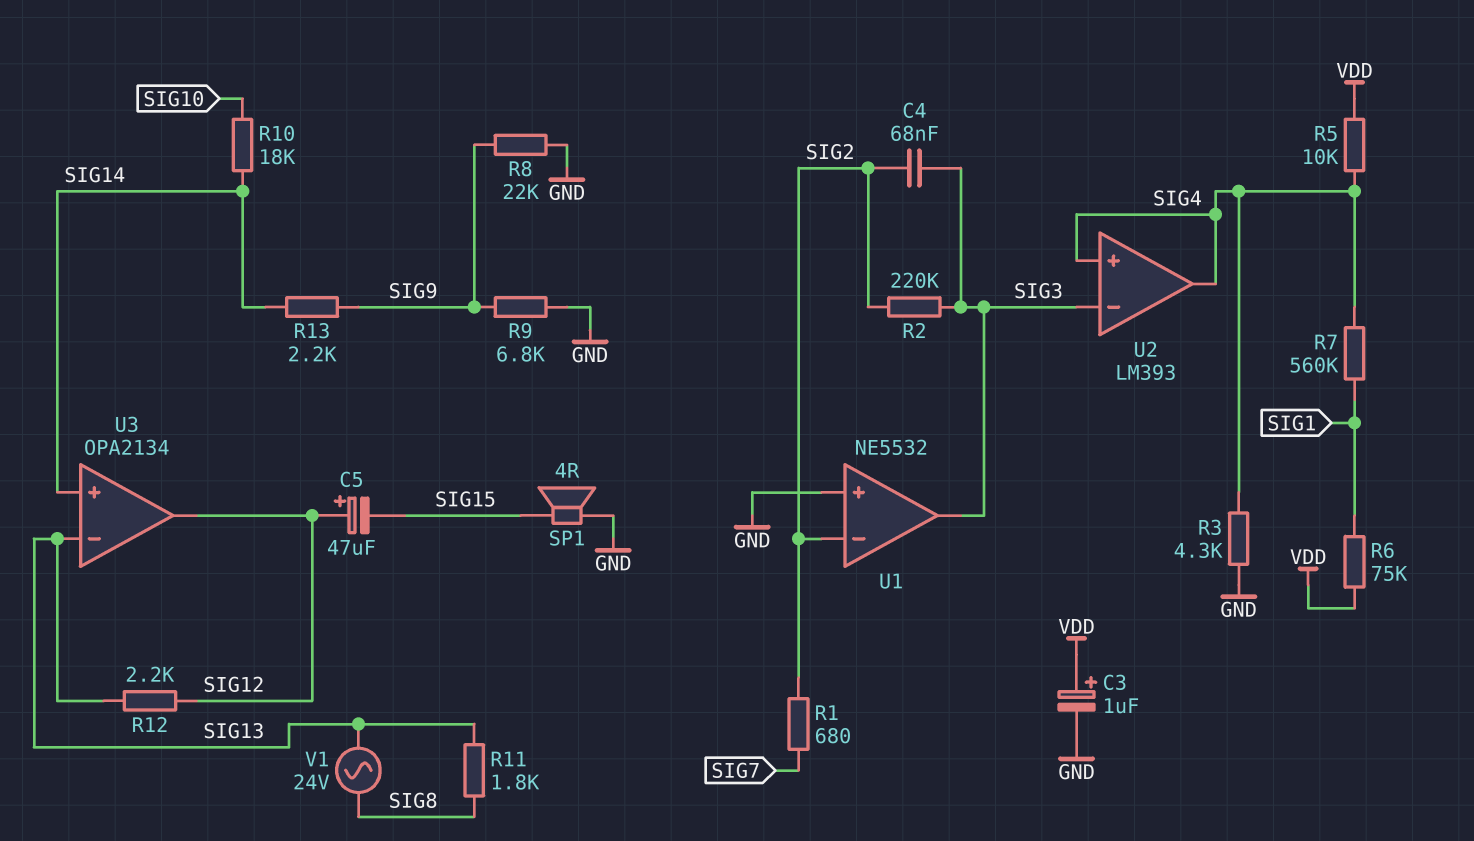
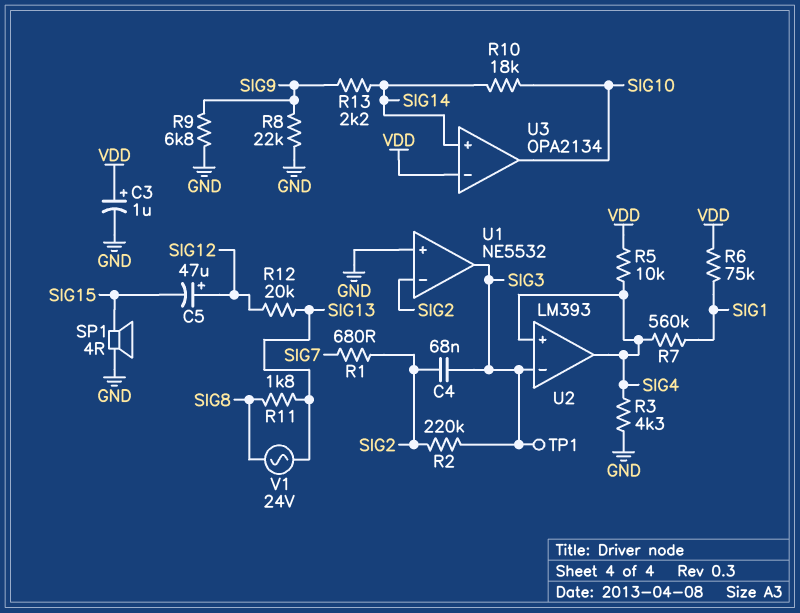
R12: 2.2k (SIG12, SIG13) -> 20k (SIG12, SIG13)
TP1: none -> test point (SIG3)
U3 pin in-: SIG13 -> VDD
U3 pin out: SIG12 -> SIG10

